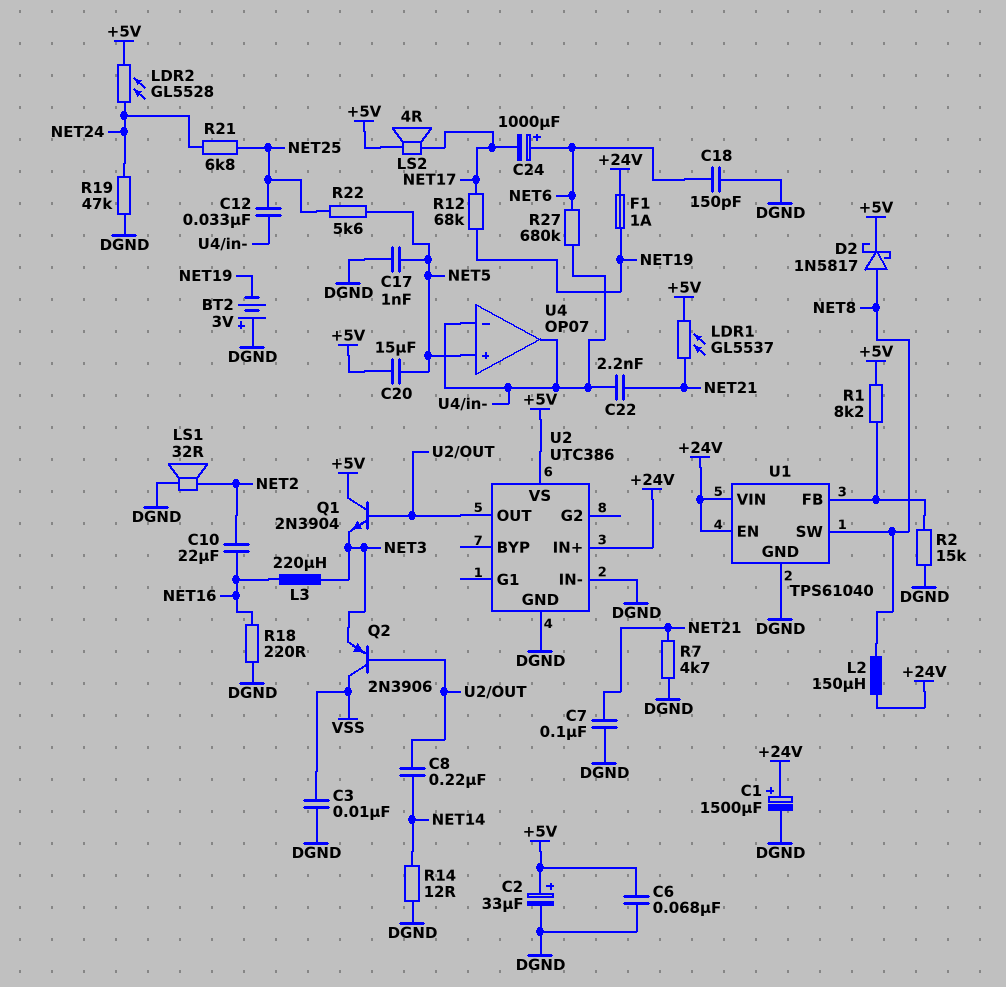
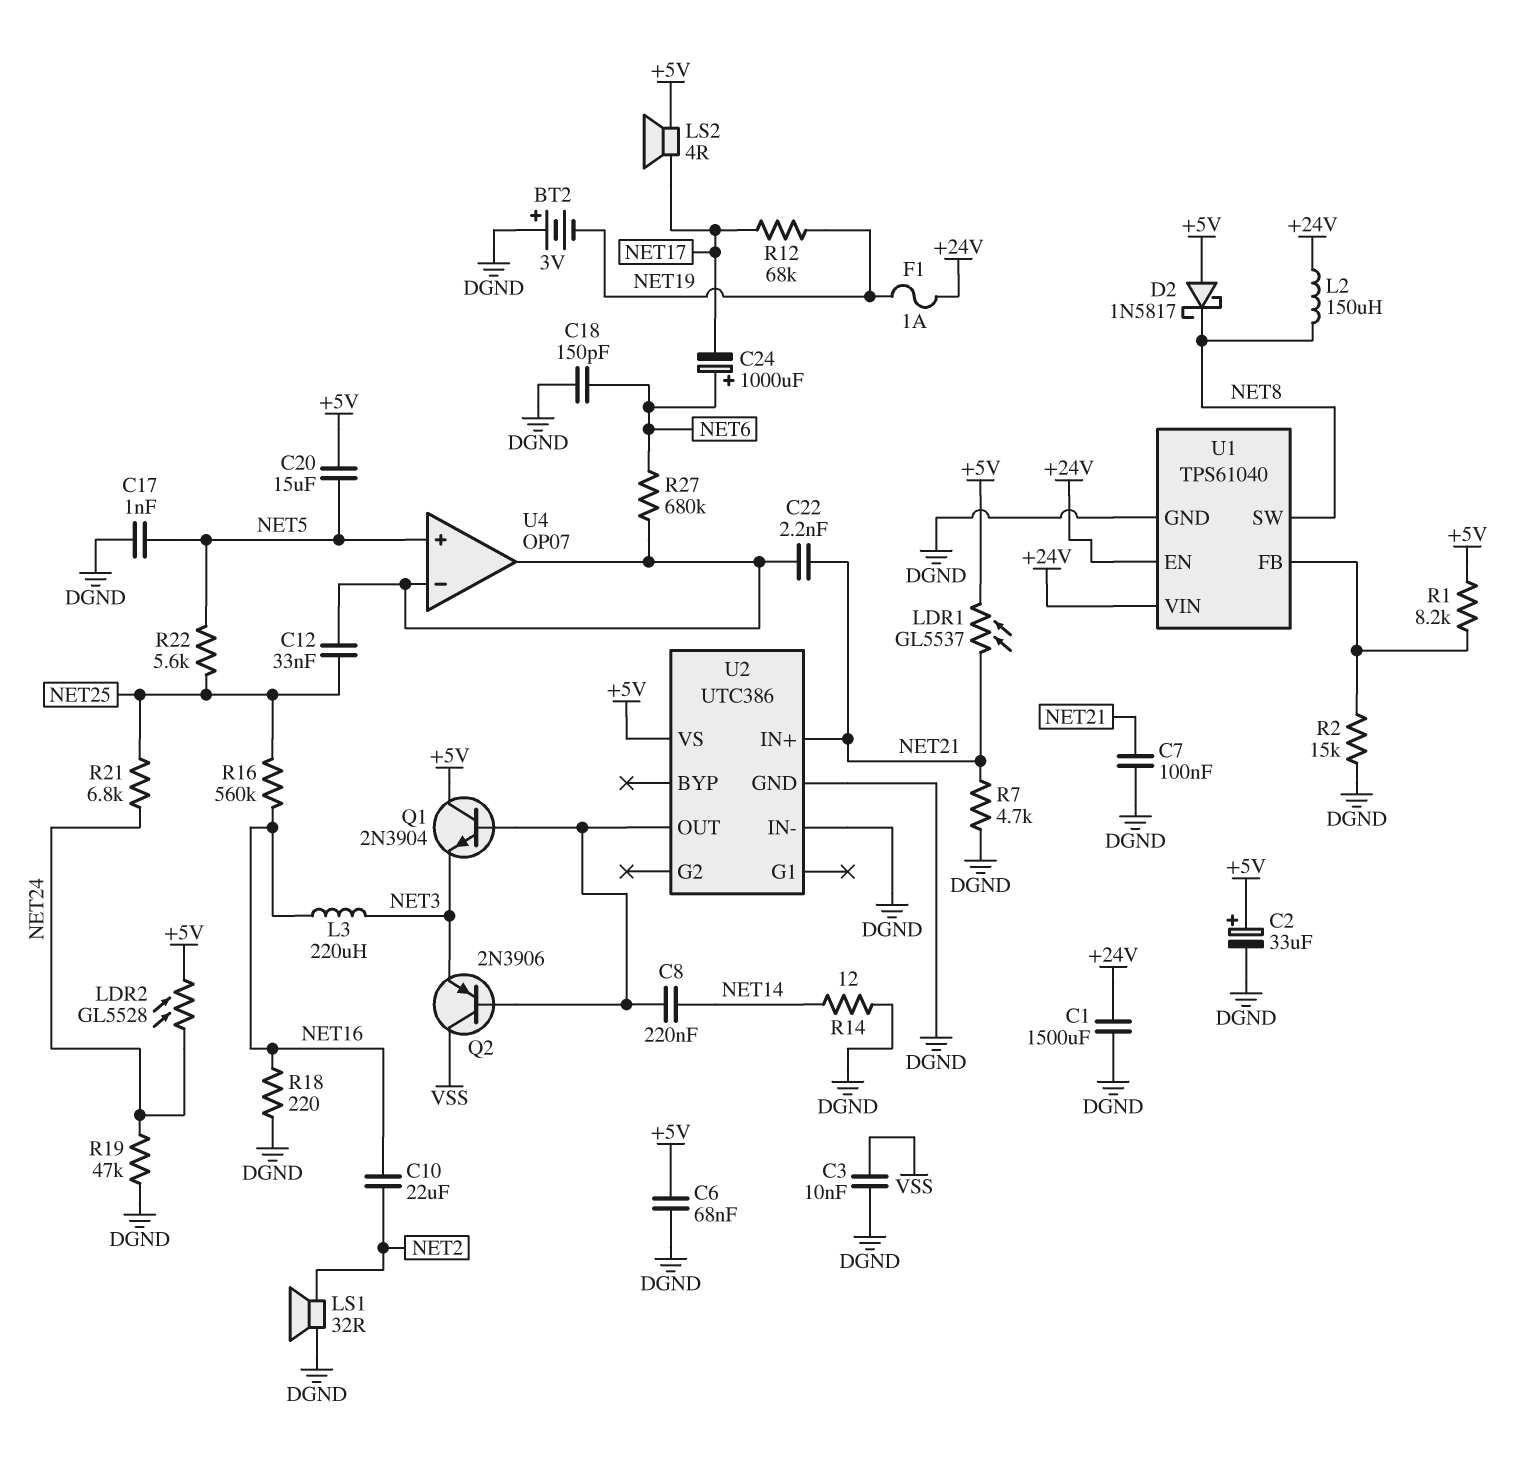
C1: 1500uF (plus +24V, minus DGND) -> 1500uF (+24V, DGND)
D2: schottky 1N5817 (A NET8, K +5V) -> schottky 1N5817 (A +5V, K NET8)
R16: none -> 560k (NET16, NET25)
U2 pin IN+: +24V -> NET21

